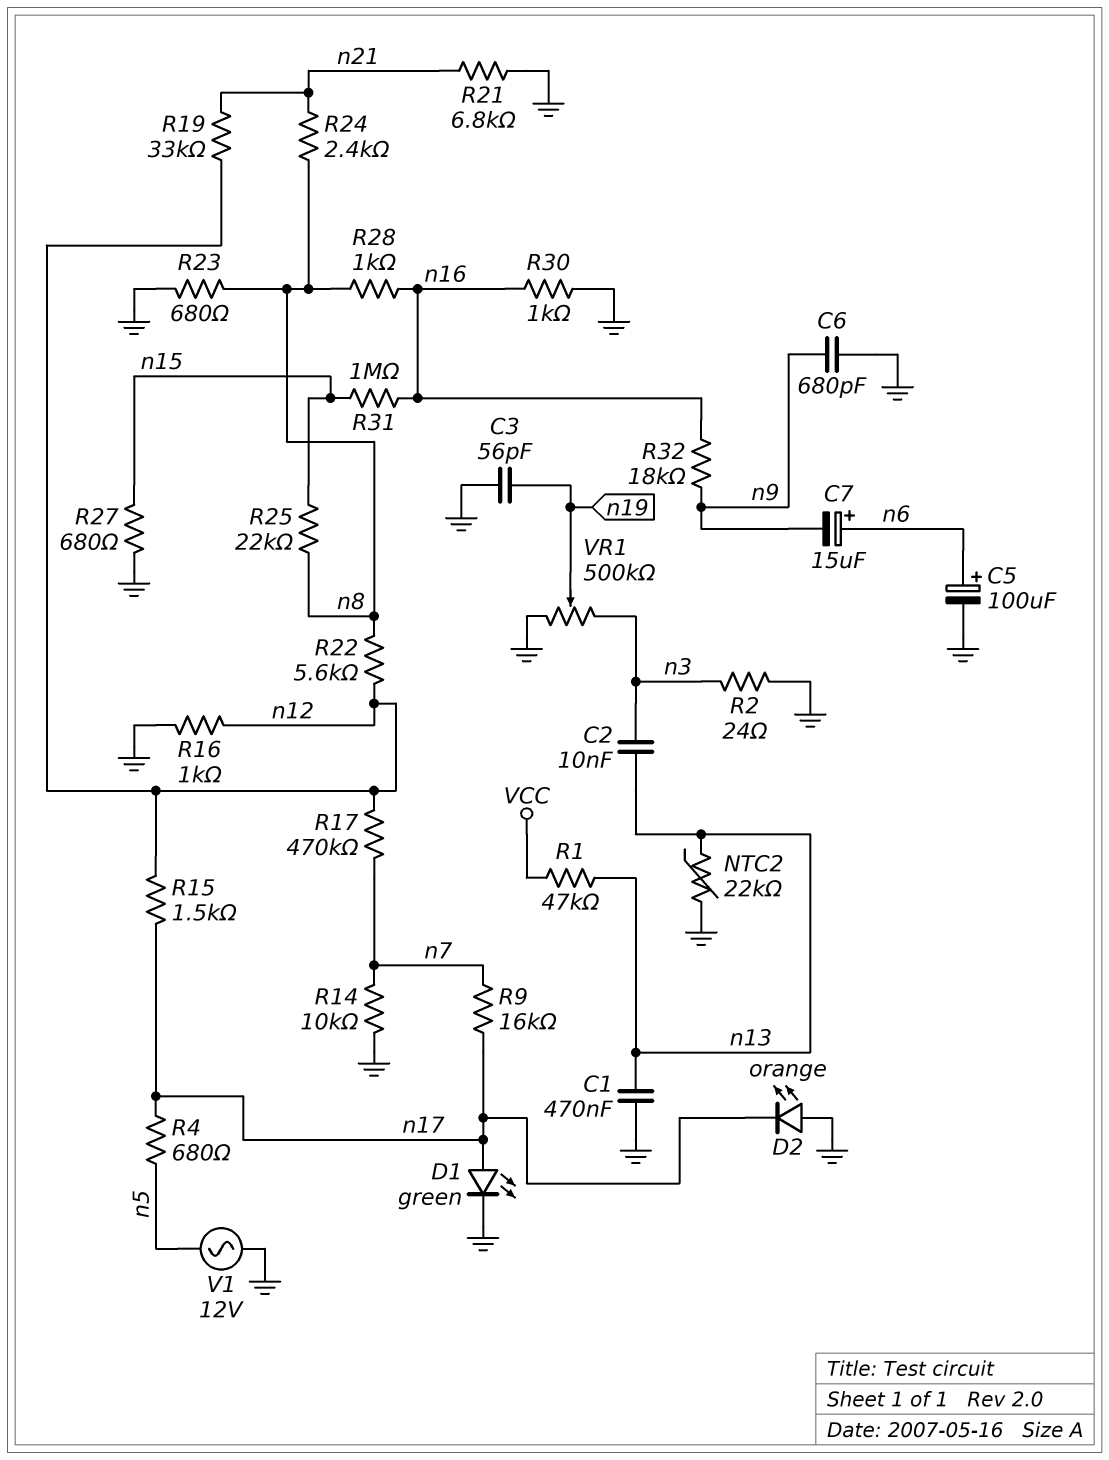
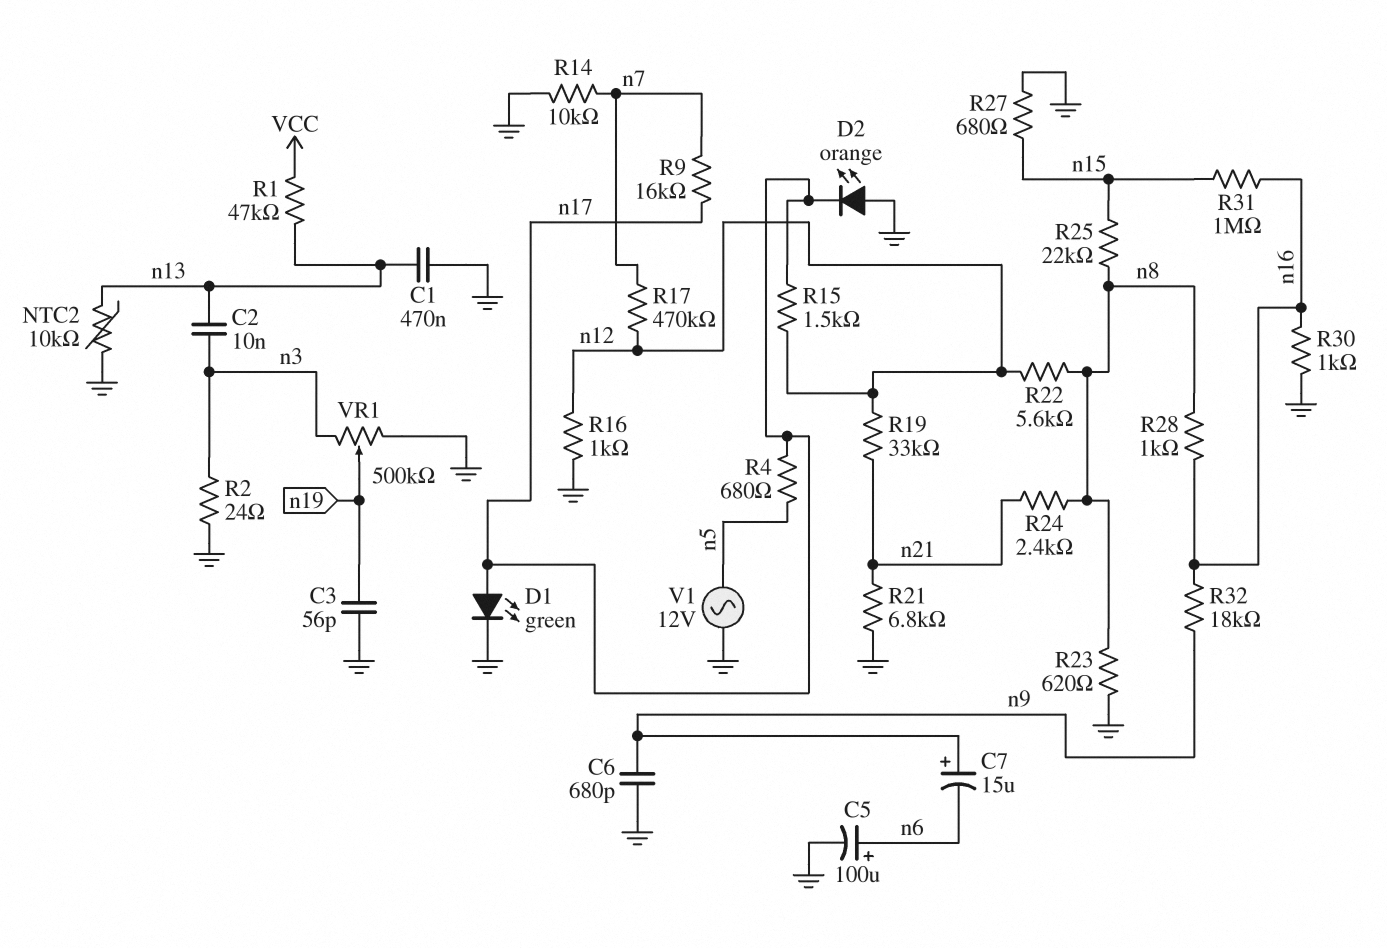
C7: 15uF (plus n6, minus n9) -> 15uF (plus n9, minus n6)
NTC2: 22k (GND, n13) -> 10k (GND, n13)
R23: 680 (GND, n8) -> 620 (GND, n8)

